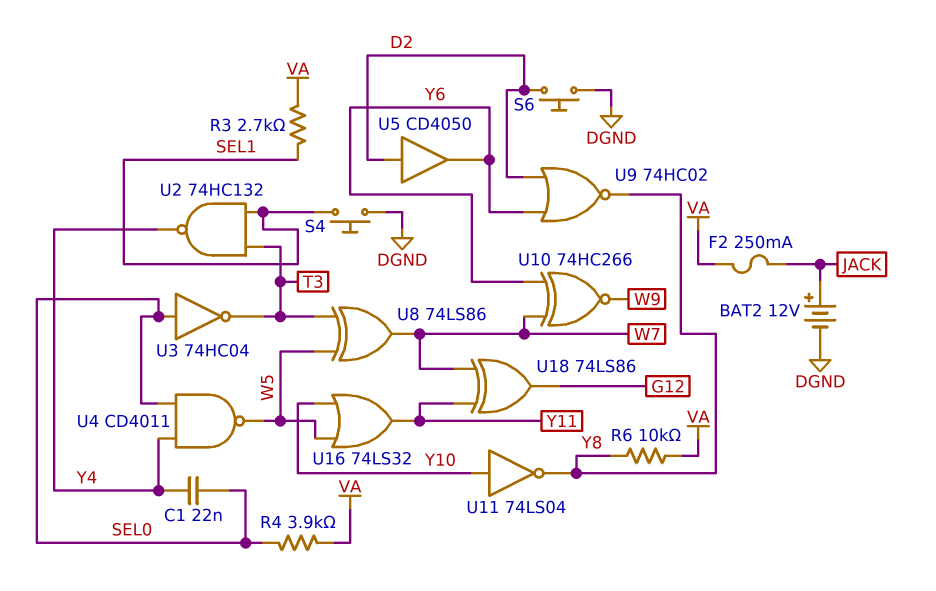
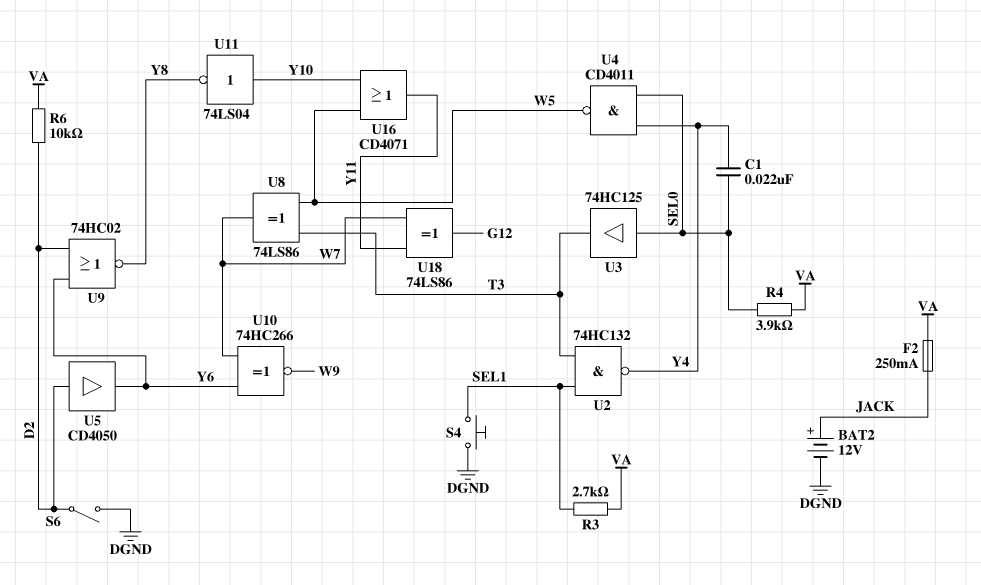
R6: 10k (VA, Y8) -> 10k (D2, VA)
S6: button (D2, DGND) -> switch (D2, DGND)
U3: NOT 74HC04 (in SEL0, out T3) -> buffer 74HC125 (in SEL0, out T3)
U16: OR 74LS32 (in W5, in Y10, out Y11) -> OR CD4071 (in W5, in Y10, out Y11)

